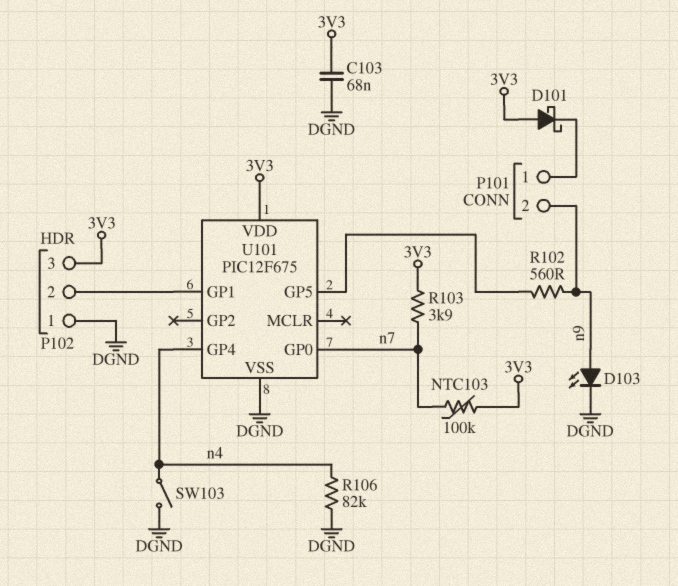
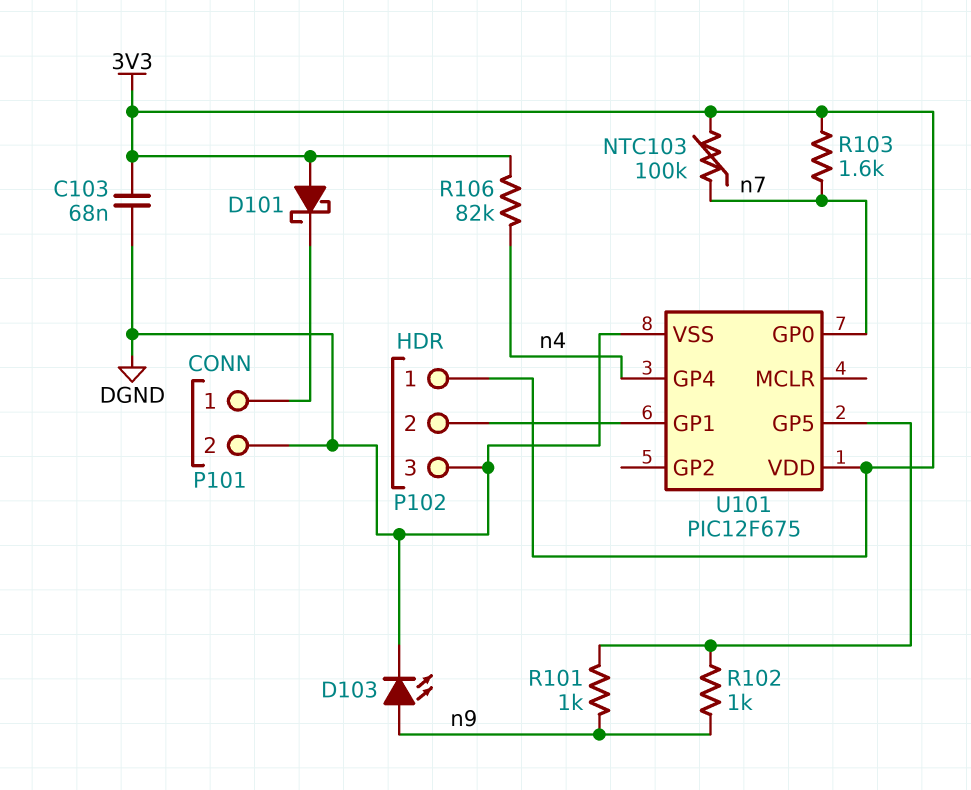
P101 pin 2: n9 -> DGND
P102 pin 1: DGND -> 3V3
P102 pin 3: 3V3 -> DGND
R101: none -> 1k (U101/GP5, n9)
R102: 560 (U101/GP5, n9) -> 1k (U101/GP5, n9)
R103: 3.9k (3V3, n7) -> 1.6k (3V3, n7)
R106: 82k (DGND, n4) -> 82k (3V3, n4)
SW103: switch (DGND, n4) -> none

